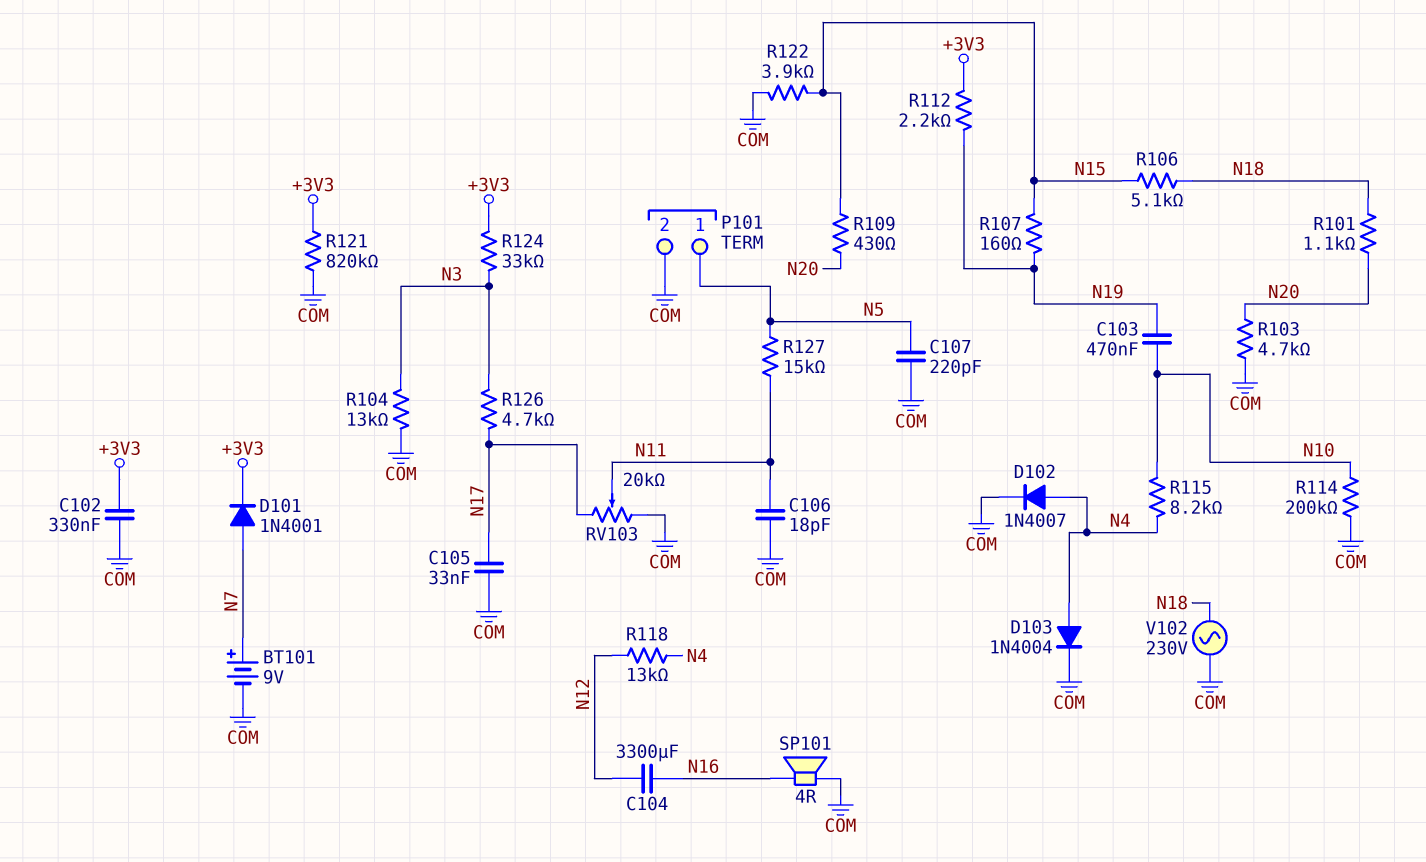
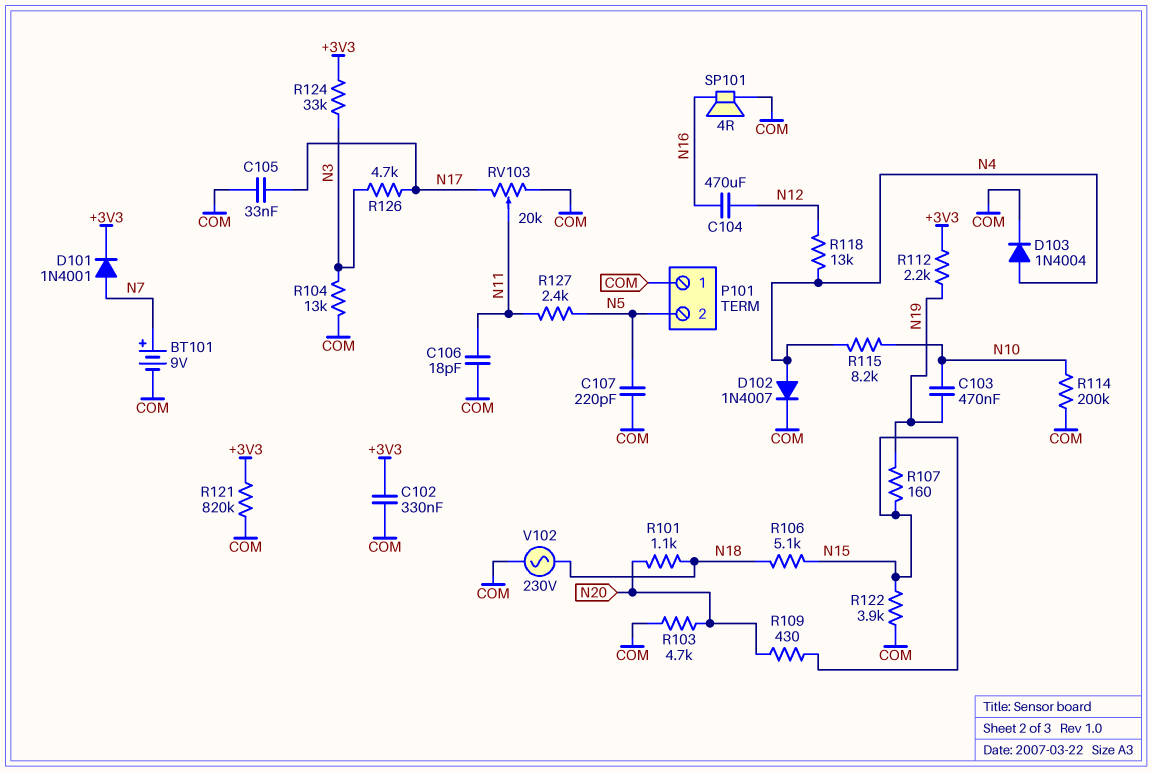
C104: 3300uF (N12, N16) -> 470uF (N12, N16)
P101 pin 1: N5 -> COM
P101 pin 2: COM -> N5
R127: 15k (N5, N11) -> 2.4k (N5, N11)

